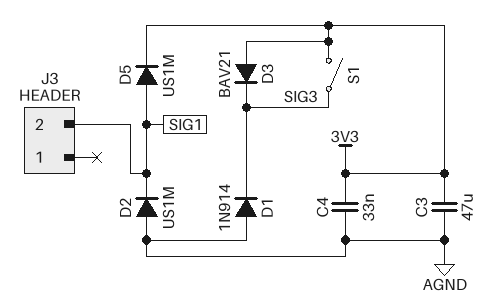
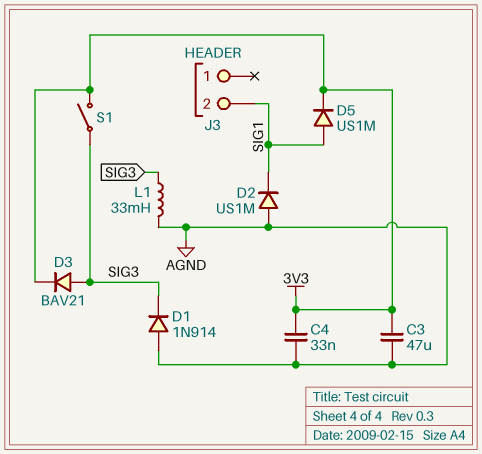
D3: diode BAV21 (A 3V3, K SIG3) -> diode BAV21 (A SIG3, K 3V3)
L1: none -> 33mH (AGND, SIG3)

